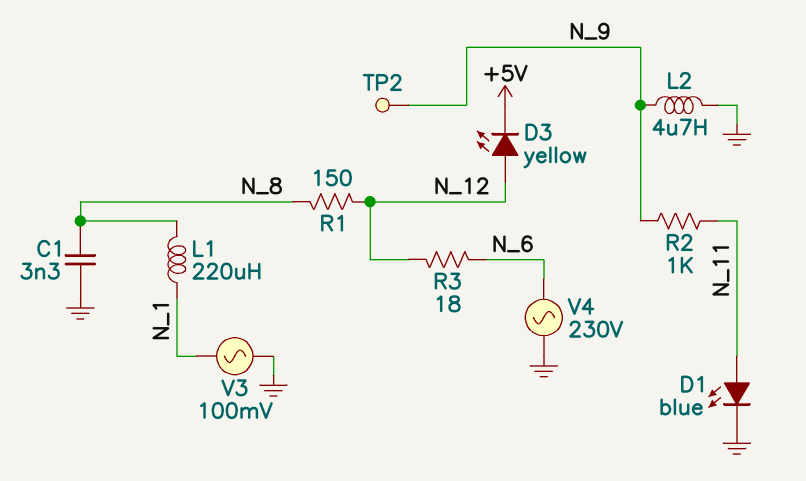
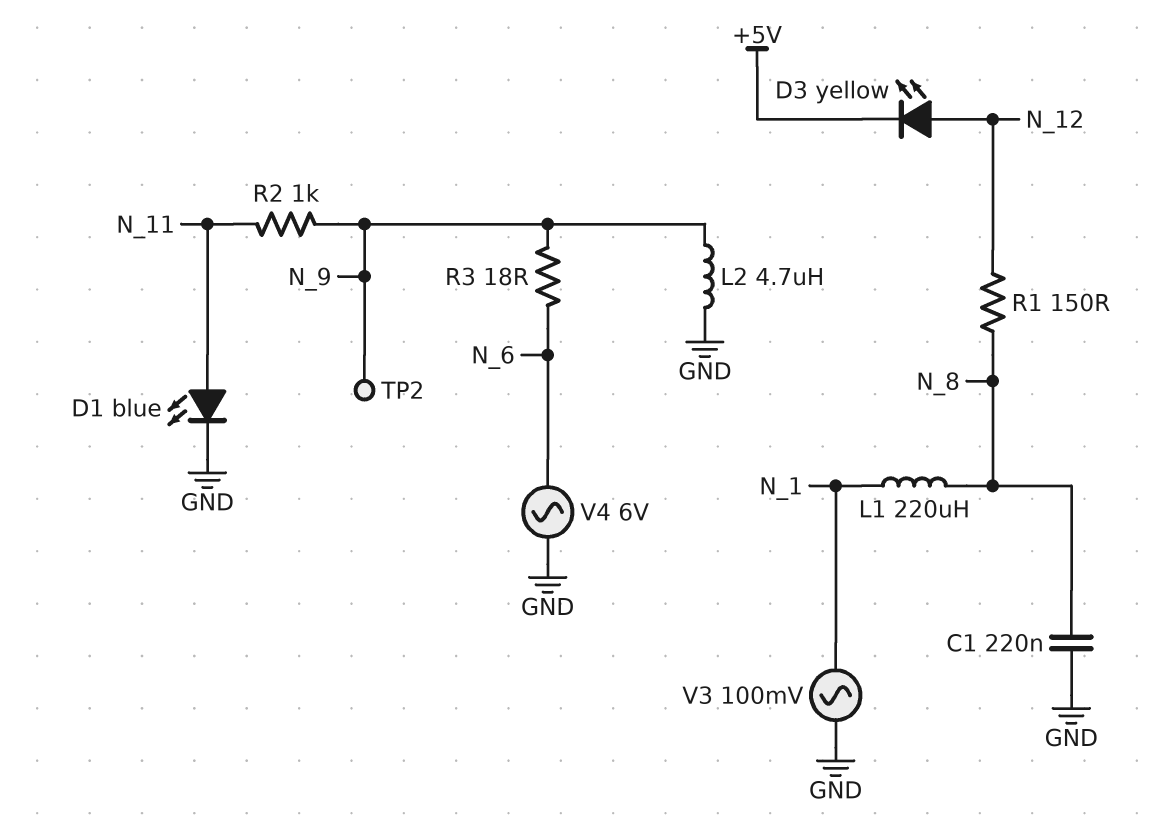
C1: 3.3nF (GND, N_8) -> 220nF (GND, N_8)
R3: 18 (N_6, N_12) -> 18 (N_6, N_9)
V4: AC 230V (GND, N_6) -> AC 6V (GND, N_6)

